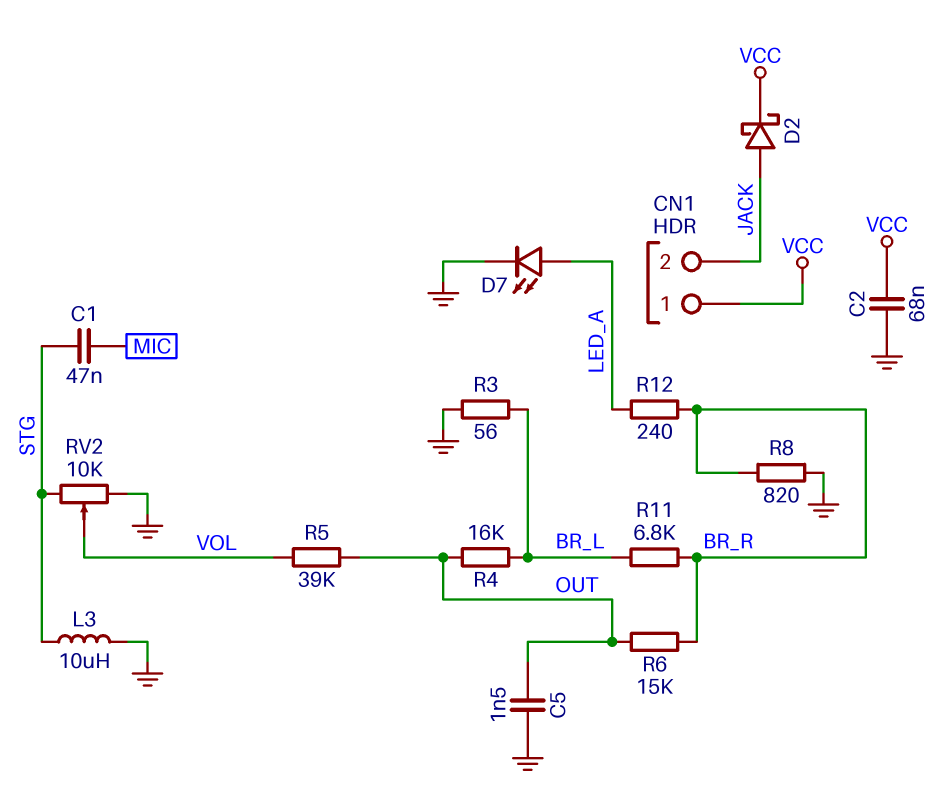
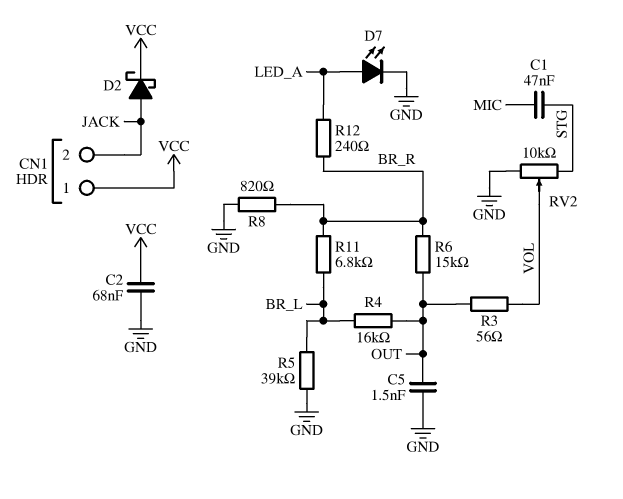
L3: 10uH (GND, STG) -> none
R3: 56 (BR_L, GND) -> 56 (OUT, VOL)
R5: 39k (OUT, VOL) -> 39k (BR_L, GND)

